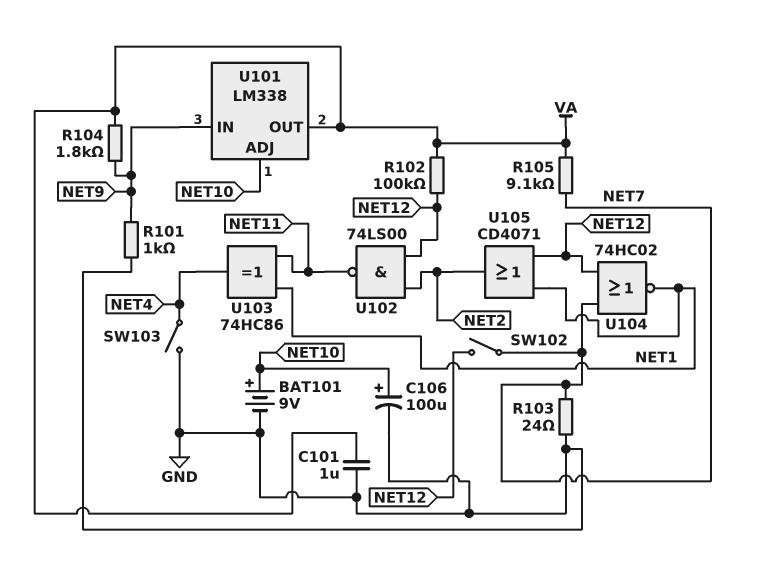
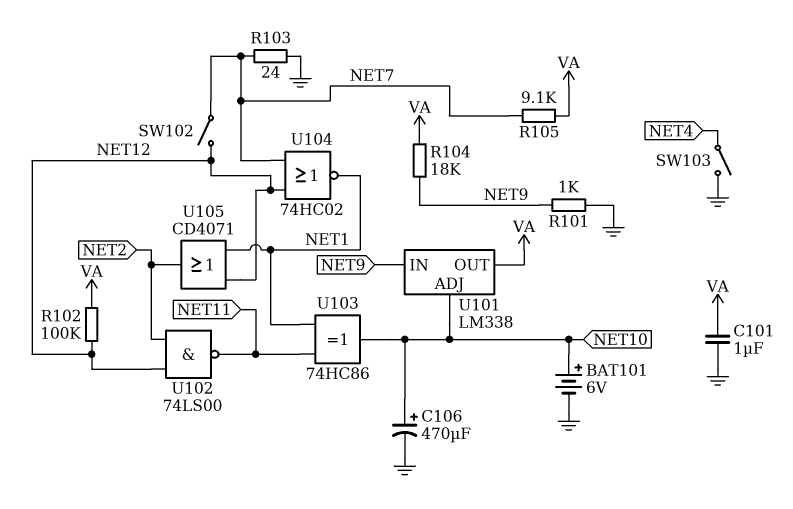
BAT101: 9V (plus NET10, minus GND) -> 6V (plus NET10, minus GND)
C106: 100uF (plus NET10, minus GND) -> 470uF (plus NET10, minus GND)
R104: 1.8k (NET9, VA) -> 18k (NET9, VA)
U103: XOR 74HC86 (in NET1, in NET11, out NET4) -> XOR 74HC86 (in NET1, in NET11, out NET10)

